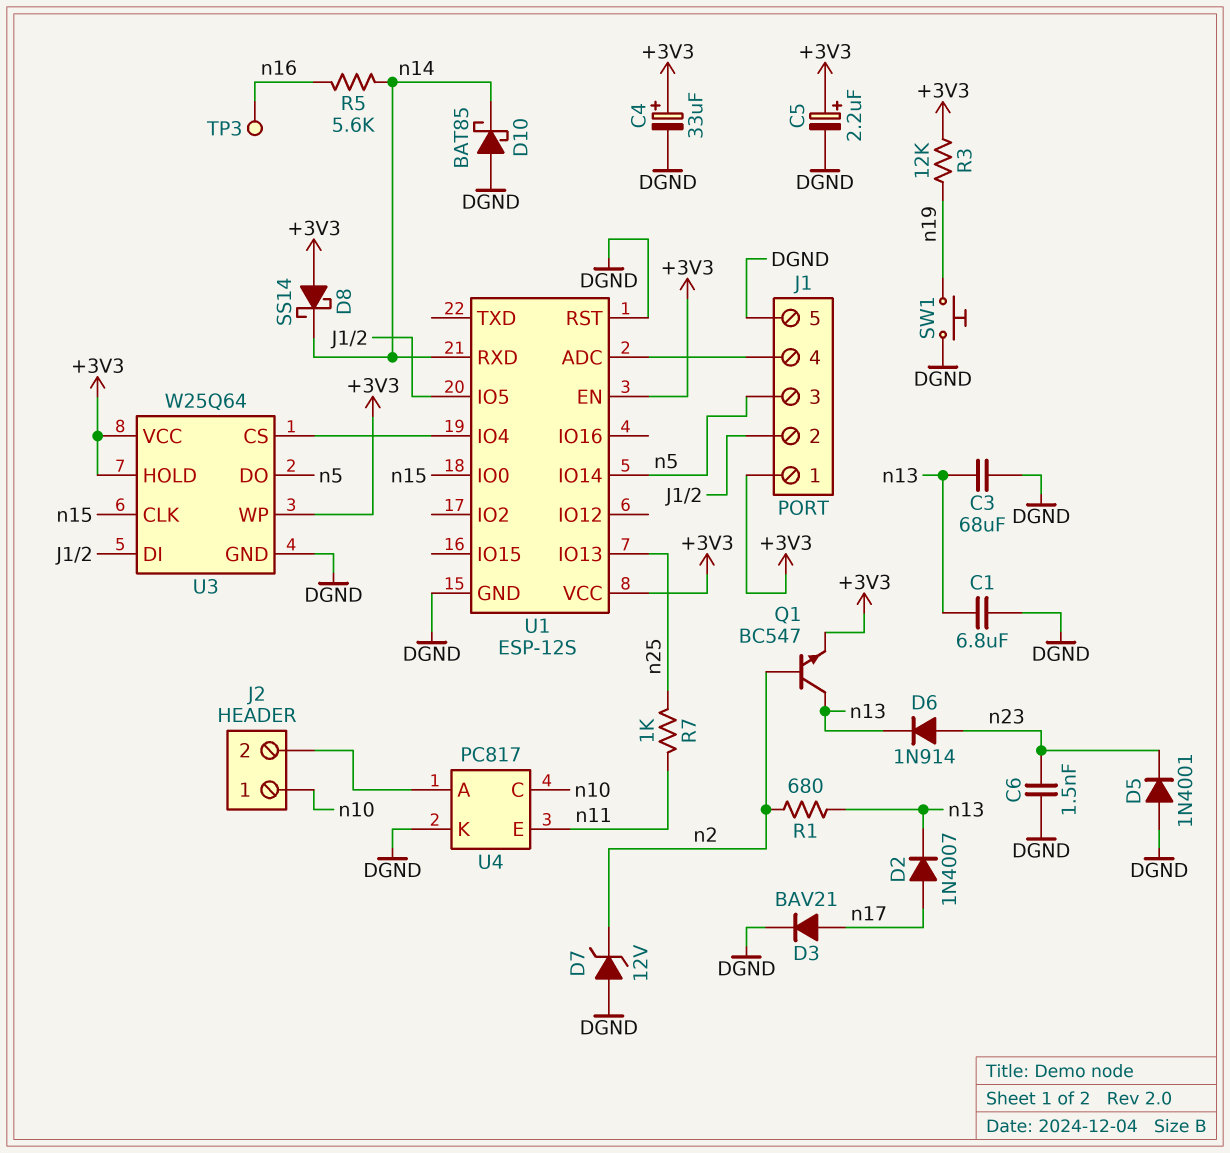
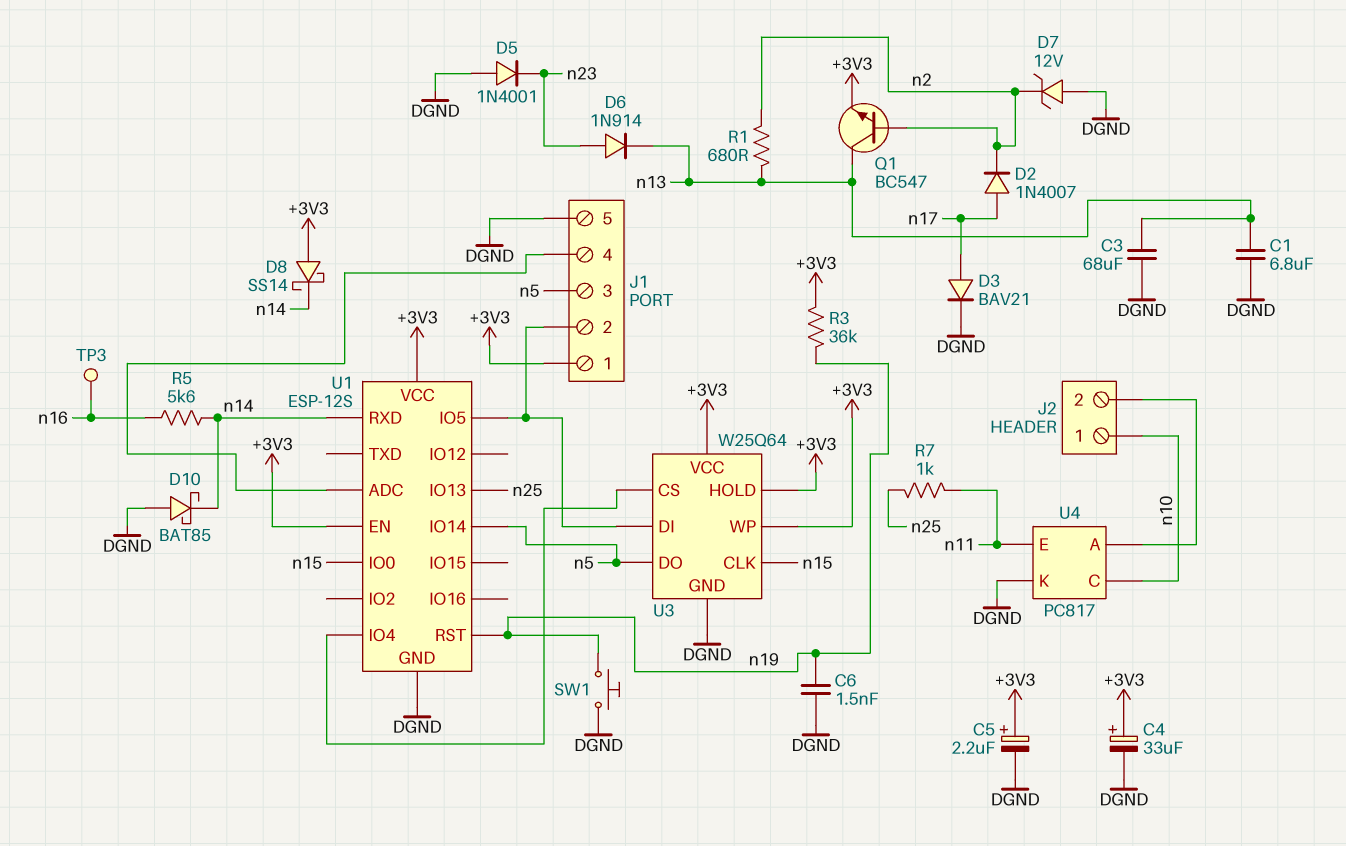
C6: 1.5nF (DGND, n23) -> 1.5nF (DGND, n19)
D2: diode 1N4007 (A n17, K n13) -> diode 1N4007 (A n17, K n2)
R3: 12k (+3V3, n19) -> 36k (+3V3, n19)
U1 pin RST: DGND -> n19

